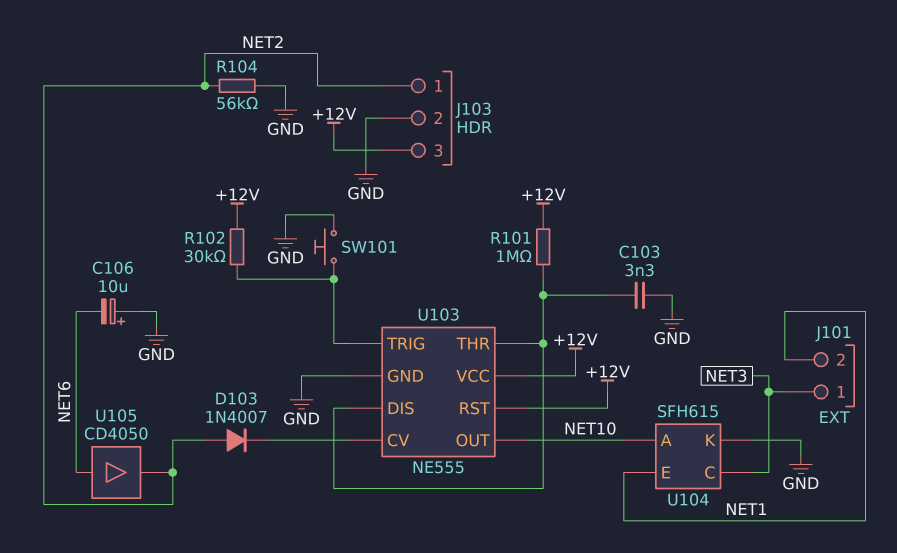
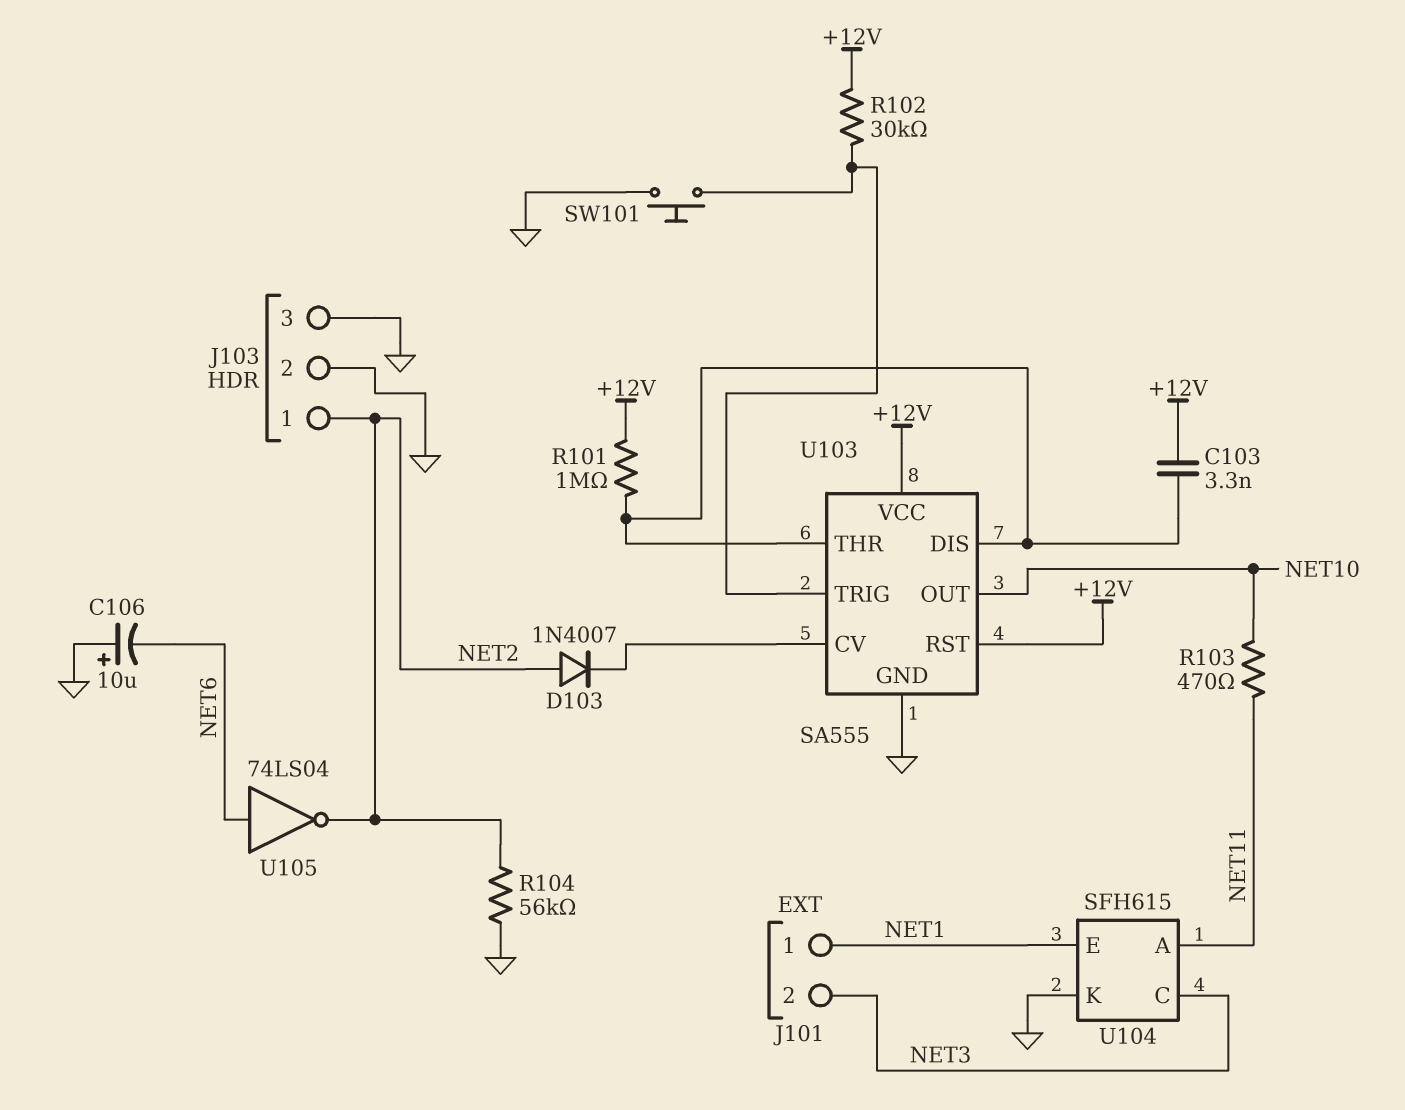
C103: 3.3nF (GND, U103/DIS) -> 3.3nF (+12V, U103/DIS)
J101 pin 1: NET3 -> NET1
J101 pin 2: NET1 -> NET3
J103 pin 3: +12V -> GND
R103: none -> 470 (NET10, NET11)
U103: NE555 -> SA555
U104 pin A: NET10 -> NET11
U105: buffer CD4050 (in NET6, out NET2) -> NOT 74LS04 (in NET6, out NET2)

